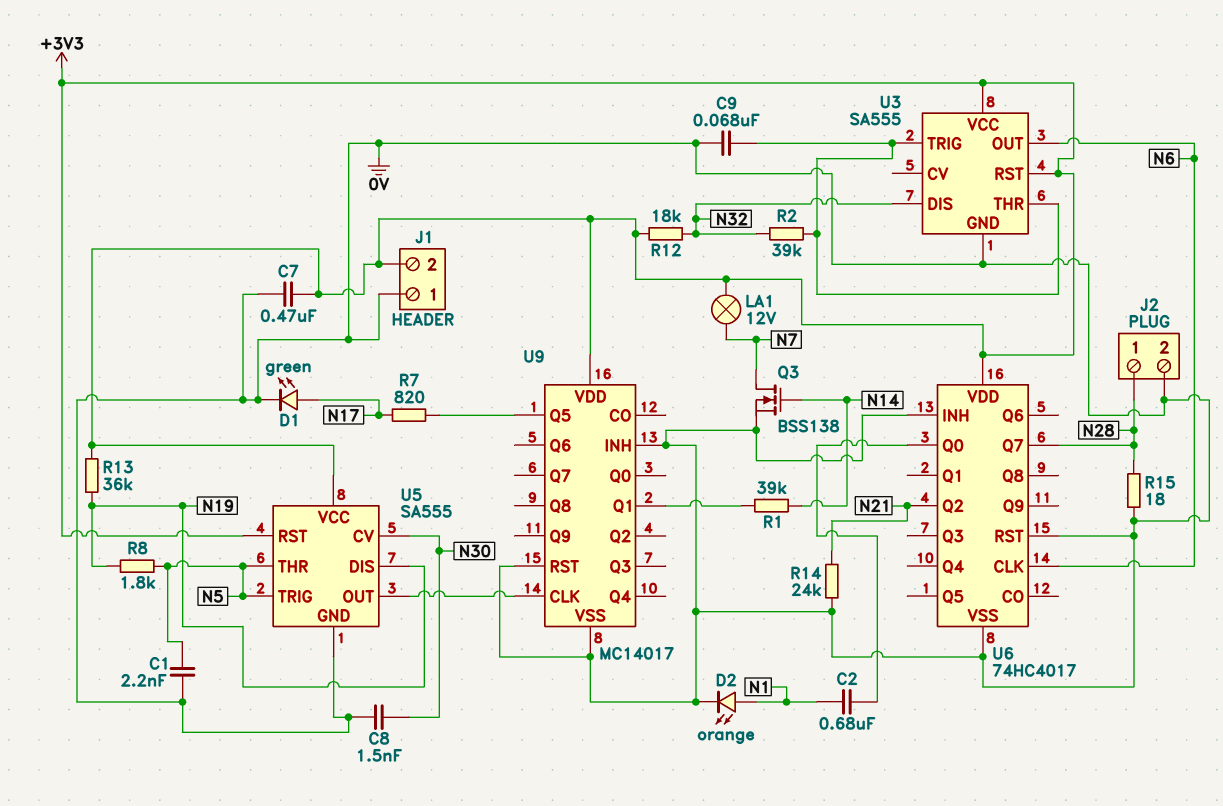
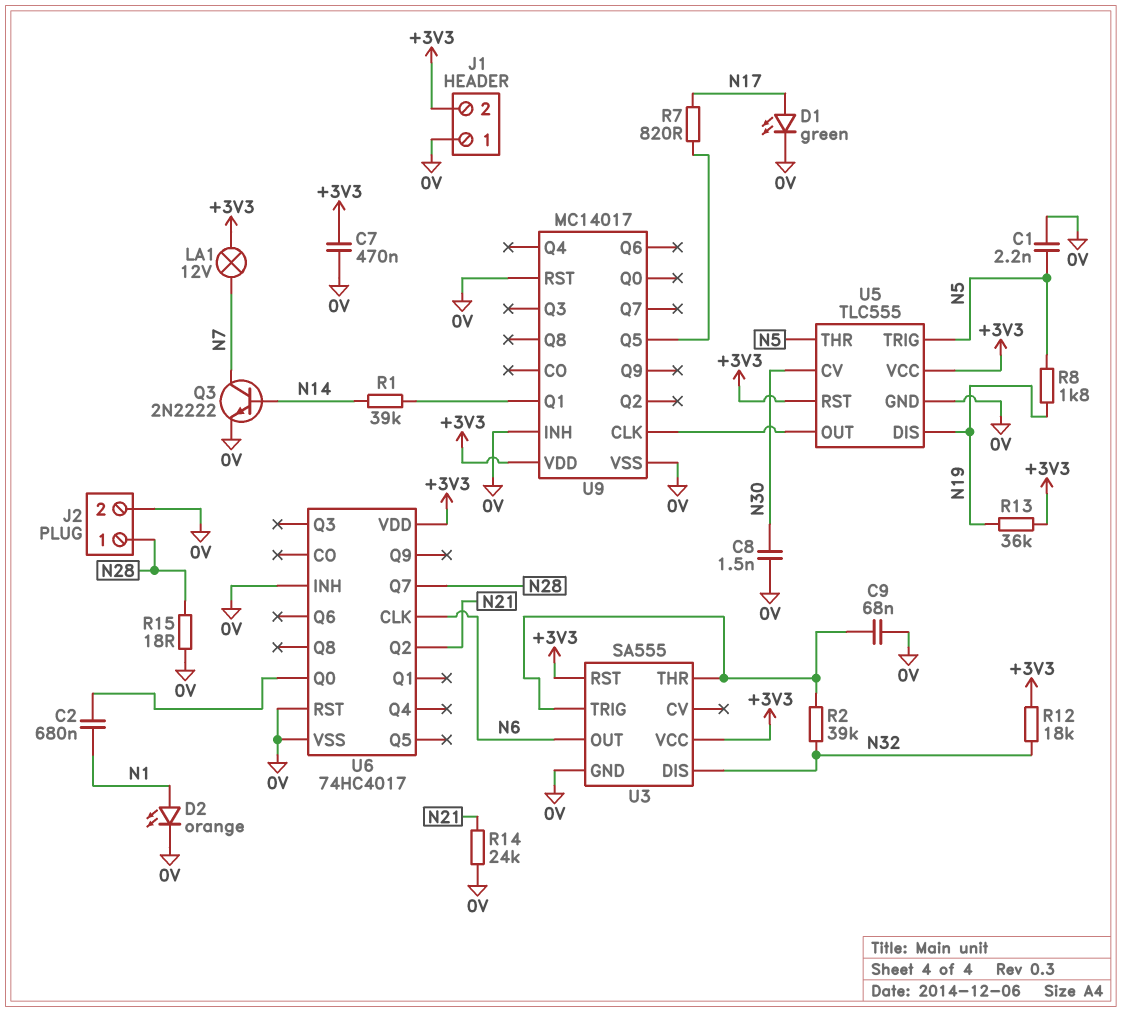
Q3: NMOS BSS138 (G N14, D N7, S 0V) -> NPN 2N2222 (B N14, C N7, E 0V)
U5: SA555 -> TLC555

